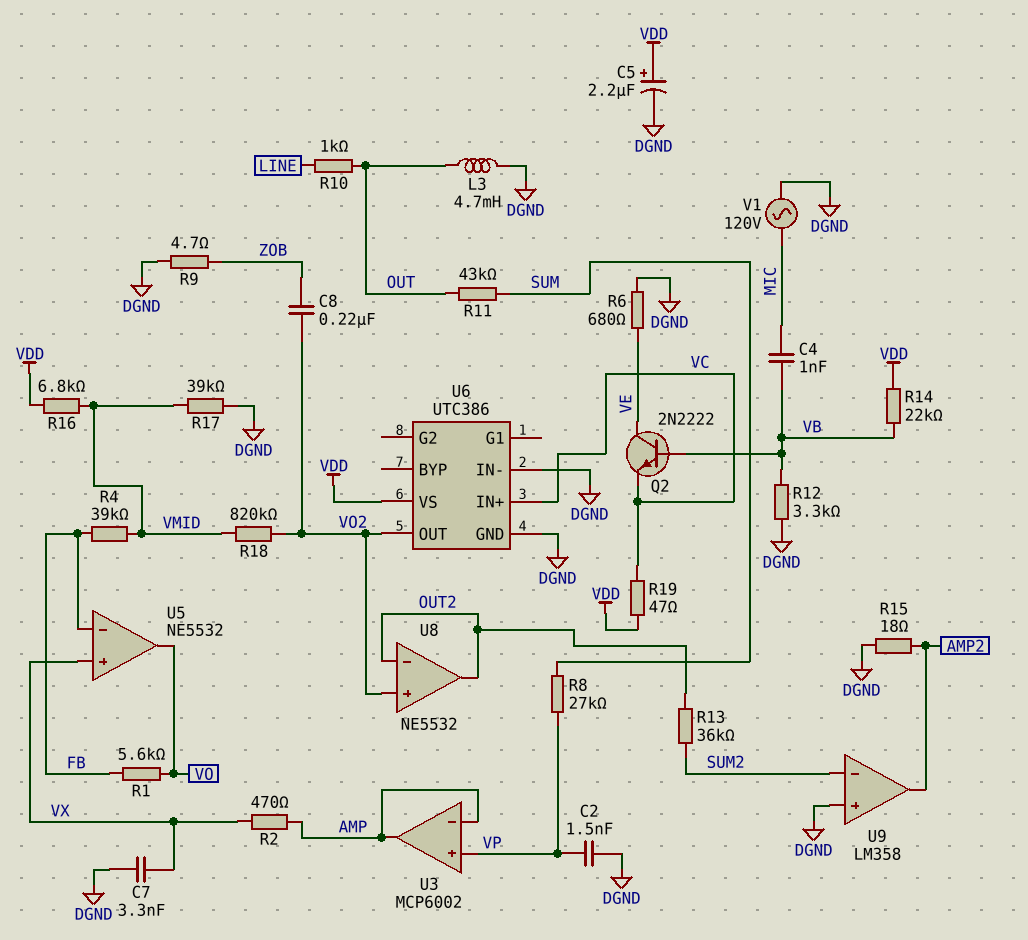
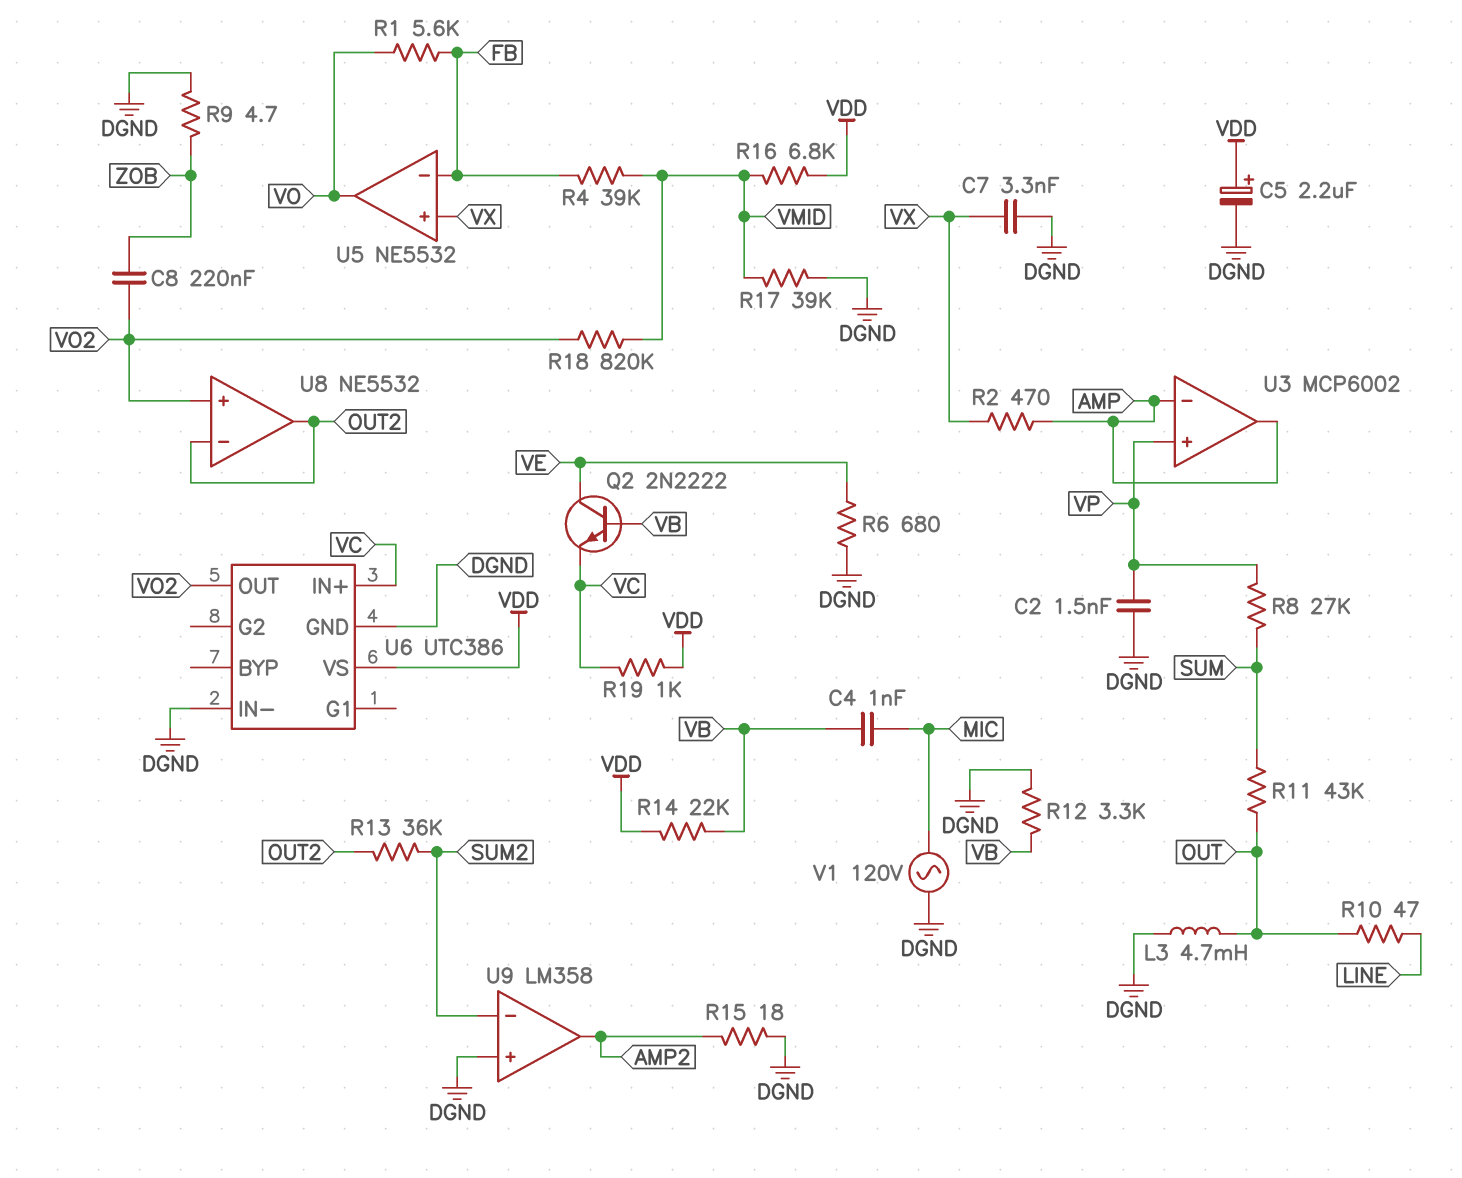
R10: 1k (LINE, OUT) -> 47 (LINE, OUT)
R19: 47 (VC, VDD) -> 1k (VC, VDD)

